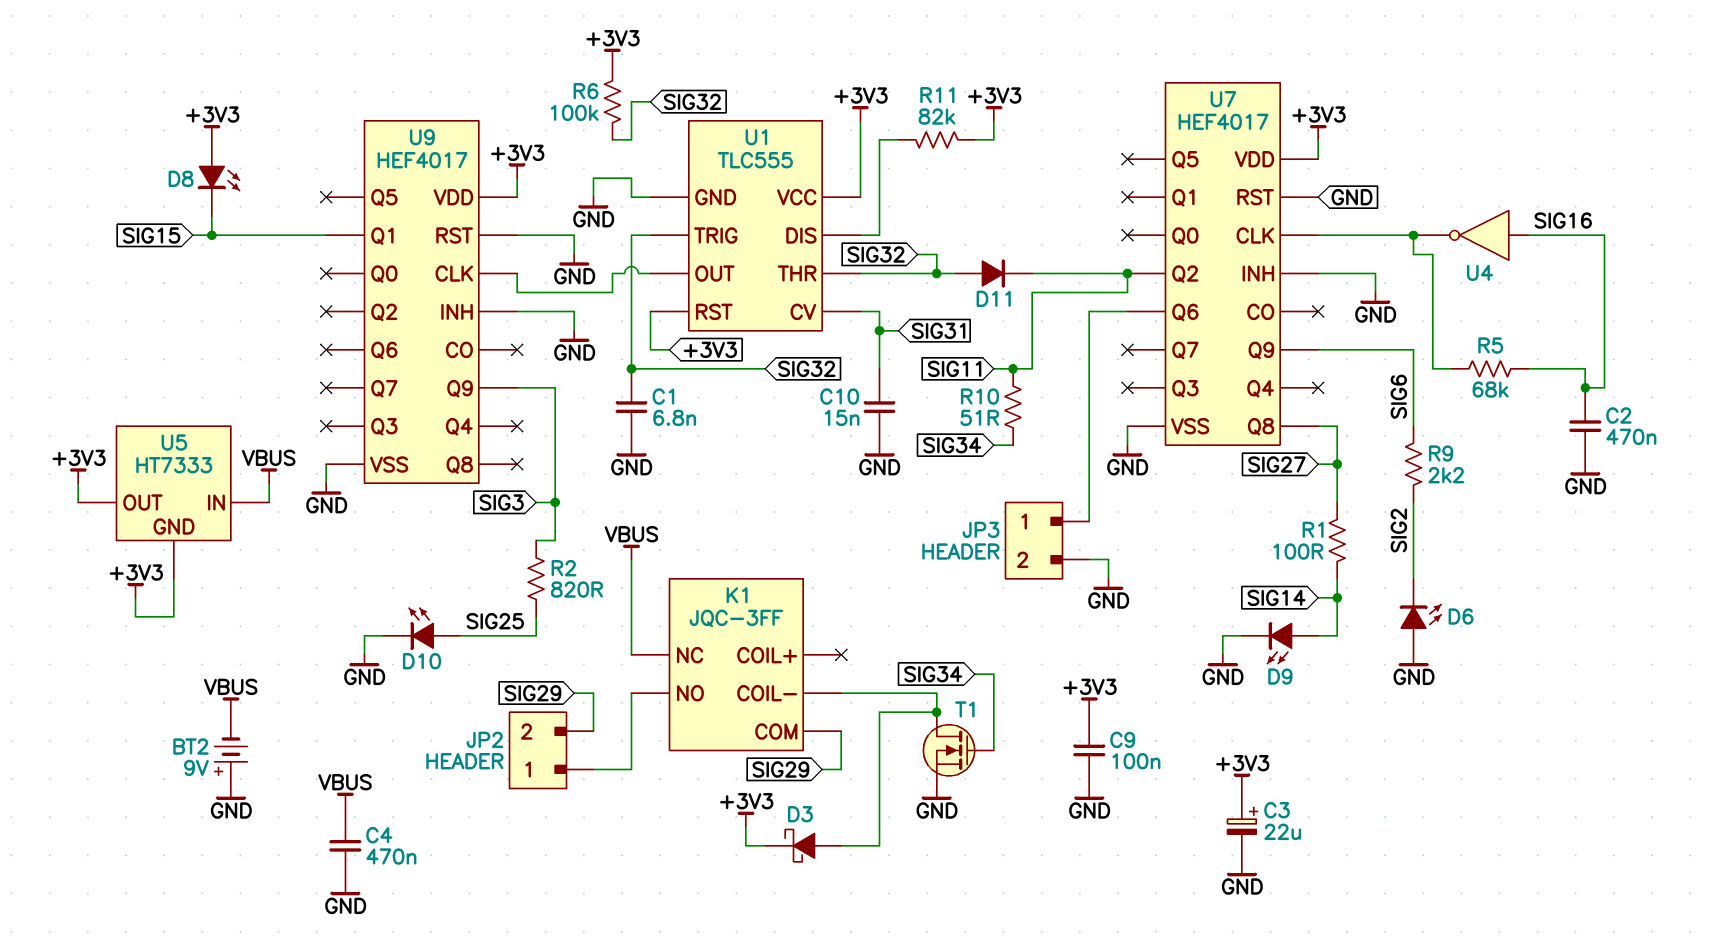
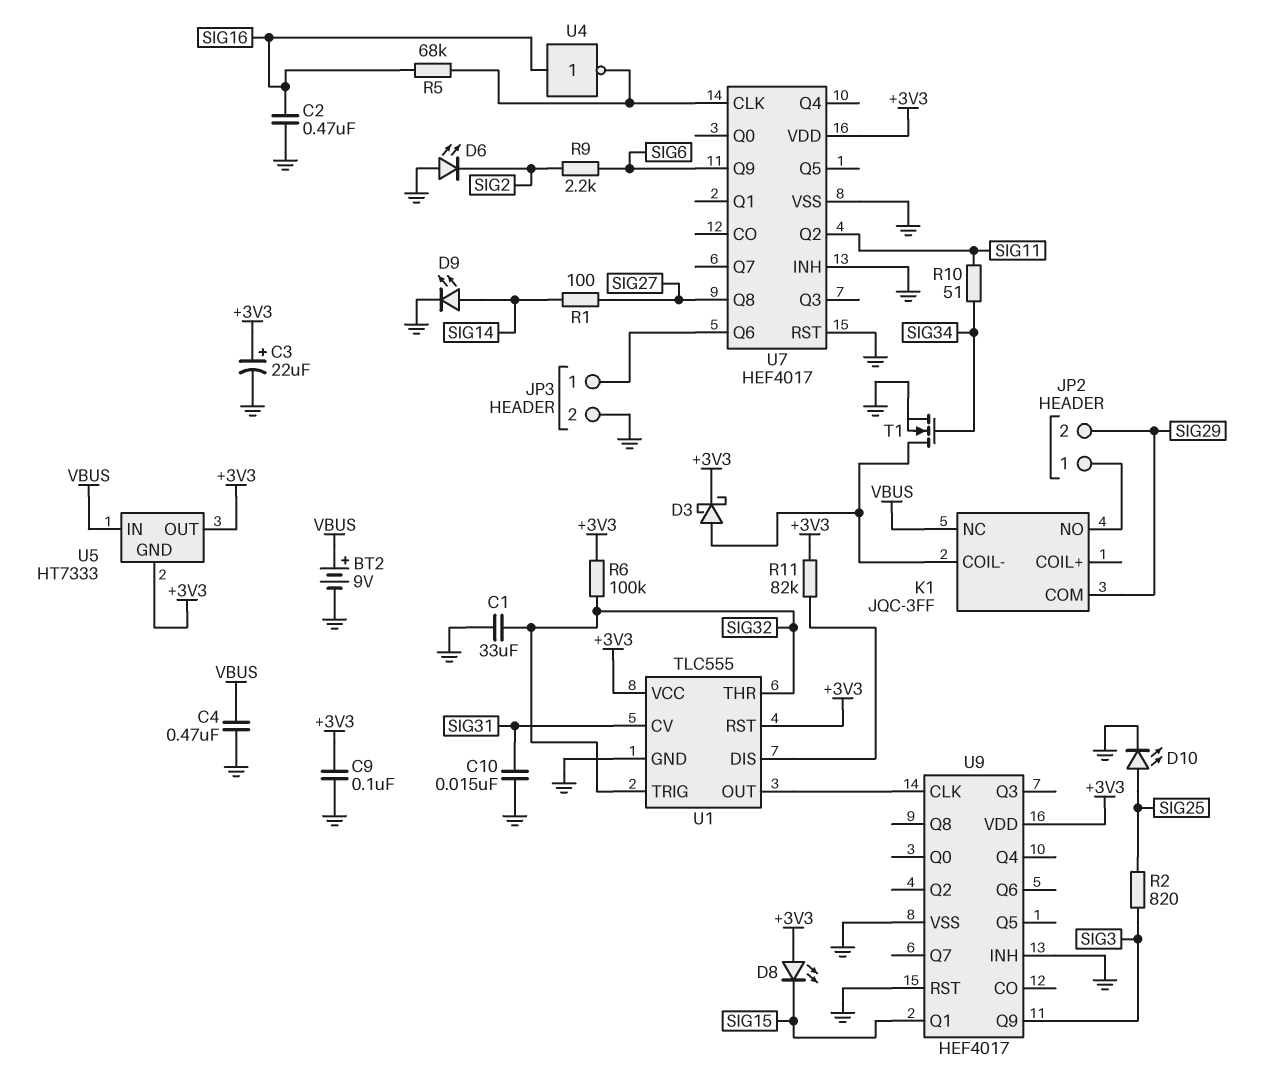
BT2: 9V (plus GND, minus VBUS) -> 9V (plus VBUS, minus GND)
C1: 6.8nF (GND, SIG32) -> 33uF (GND, SIG32)
D11: diode (A SIG32, K SIG11) -> none

